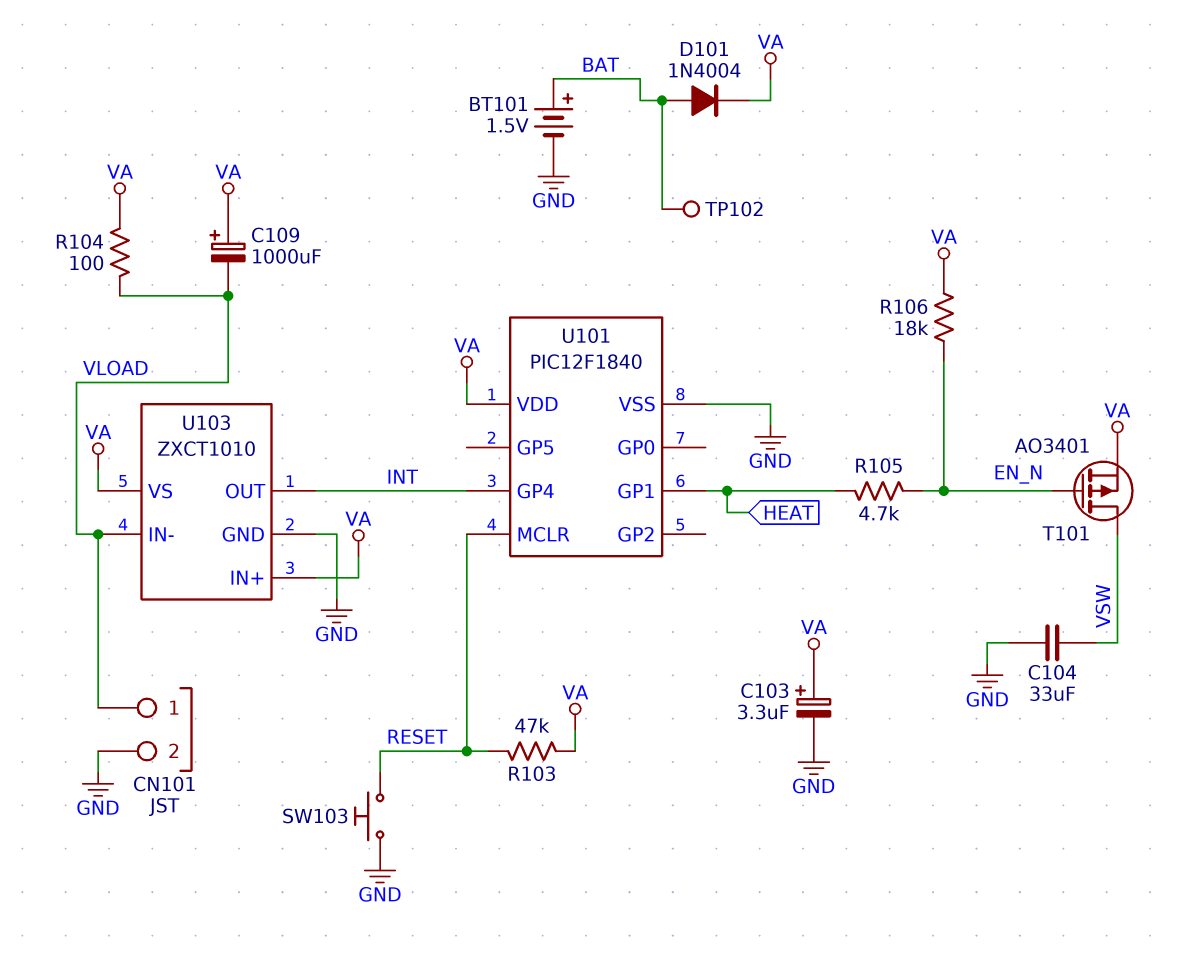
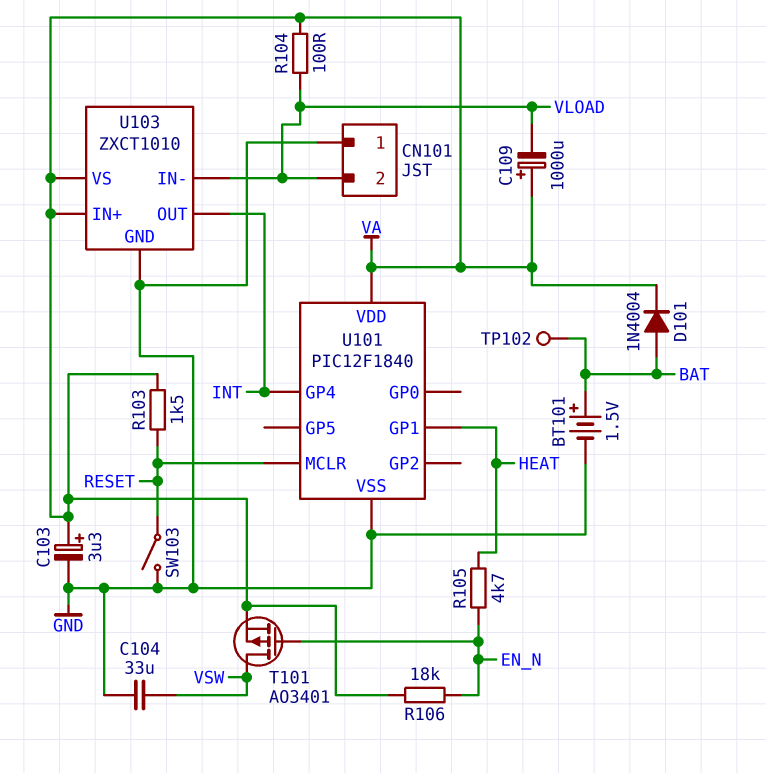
CN101 pin 1: VLOAD -> GND
CN101 pin 2: GND -> VLOAD
R103: 47k (RESET, VA) -> 1.5k (RESET, VA)
SW103: button (GND, RESET) -> switch (GND, RESET)

